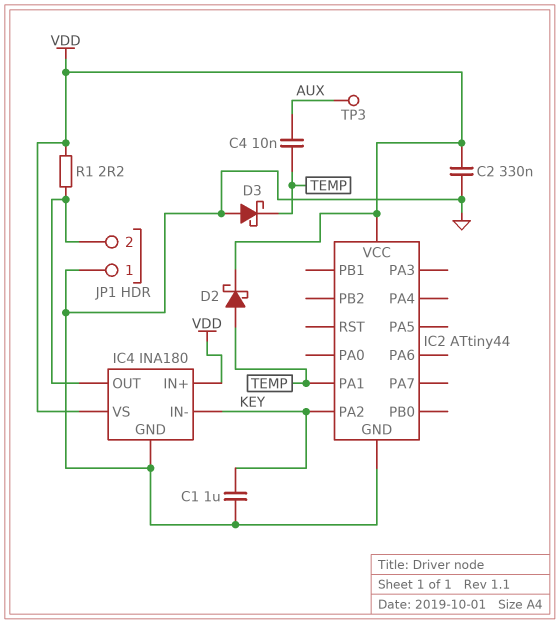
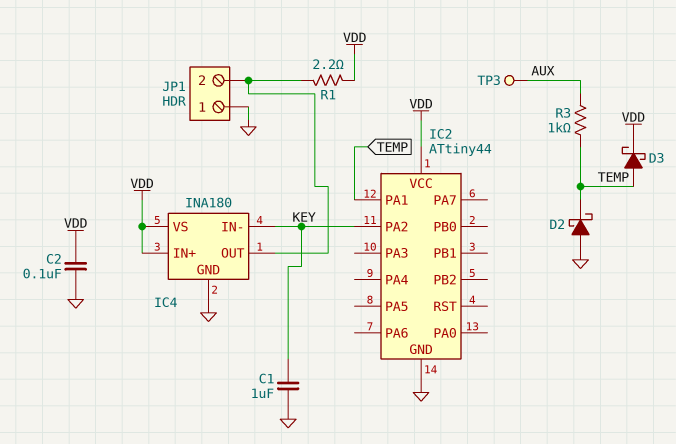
C2: 330nF (GND, VDD) -> 100nF (GND, VDD)
C4: 10nF (AUX, TEMP) -> none
D2: schottky (A TEMP, K VDD) -> schottky (A GND, K TEMP)
D3: schottky (A GND, K TEMP) -> schottky (A TEMP, K VDD)
R3: none -> 1k (AUX, TEMP)

